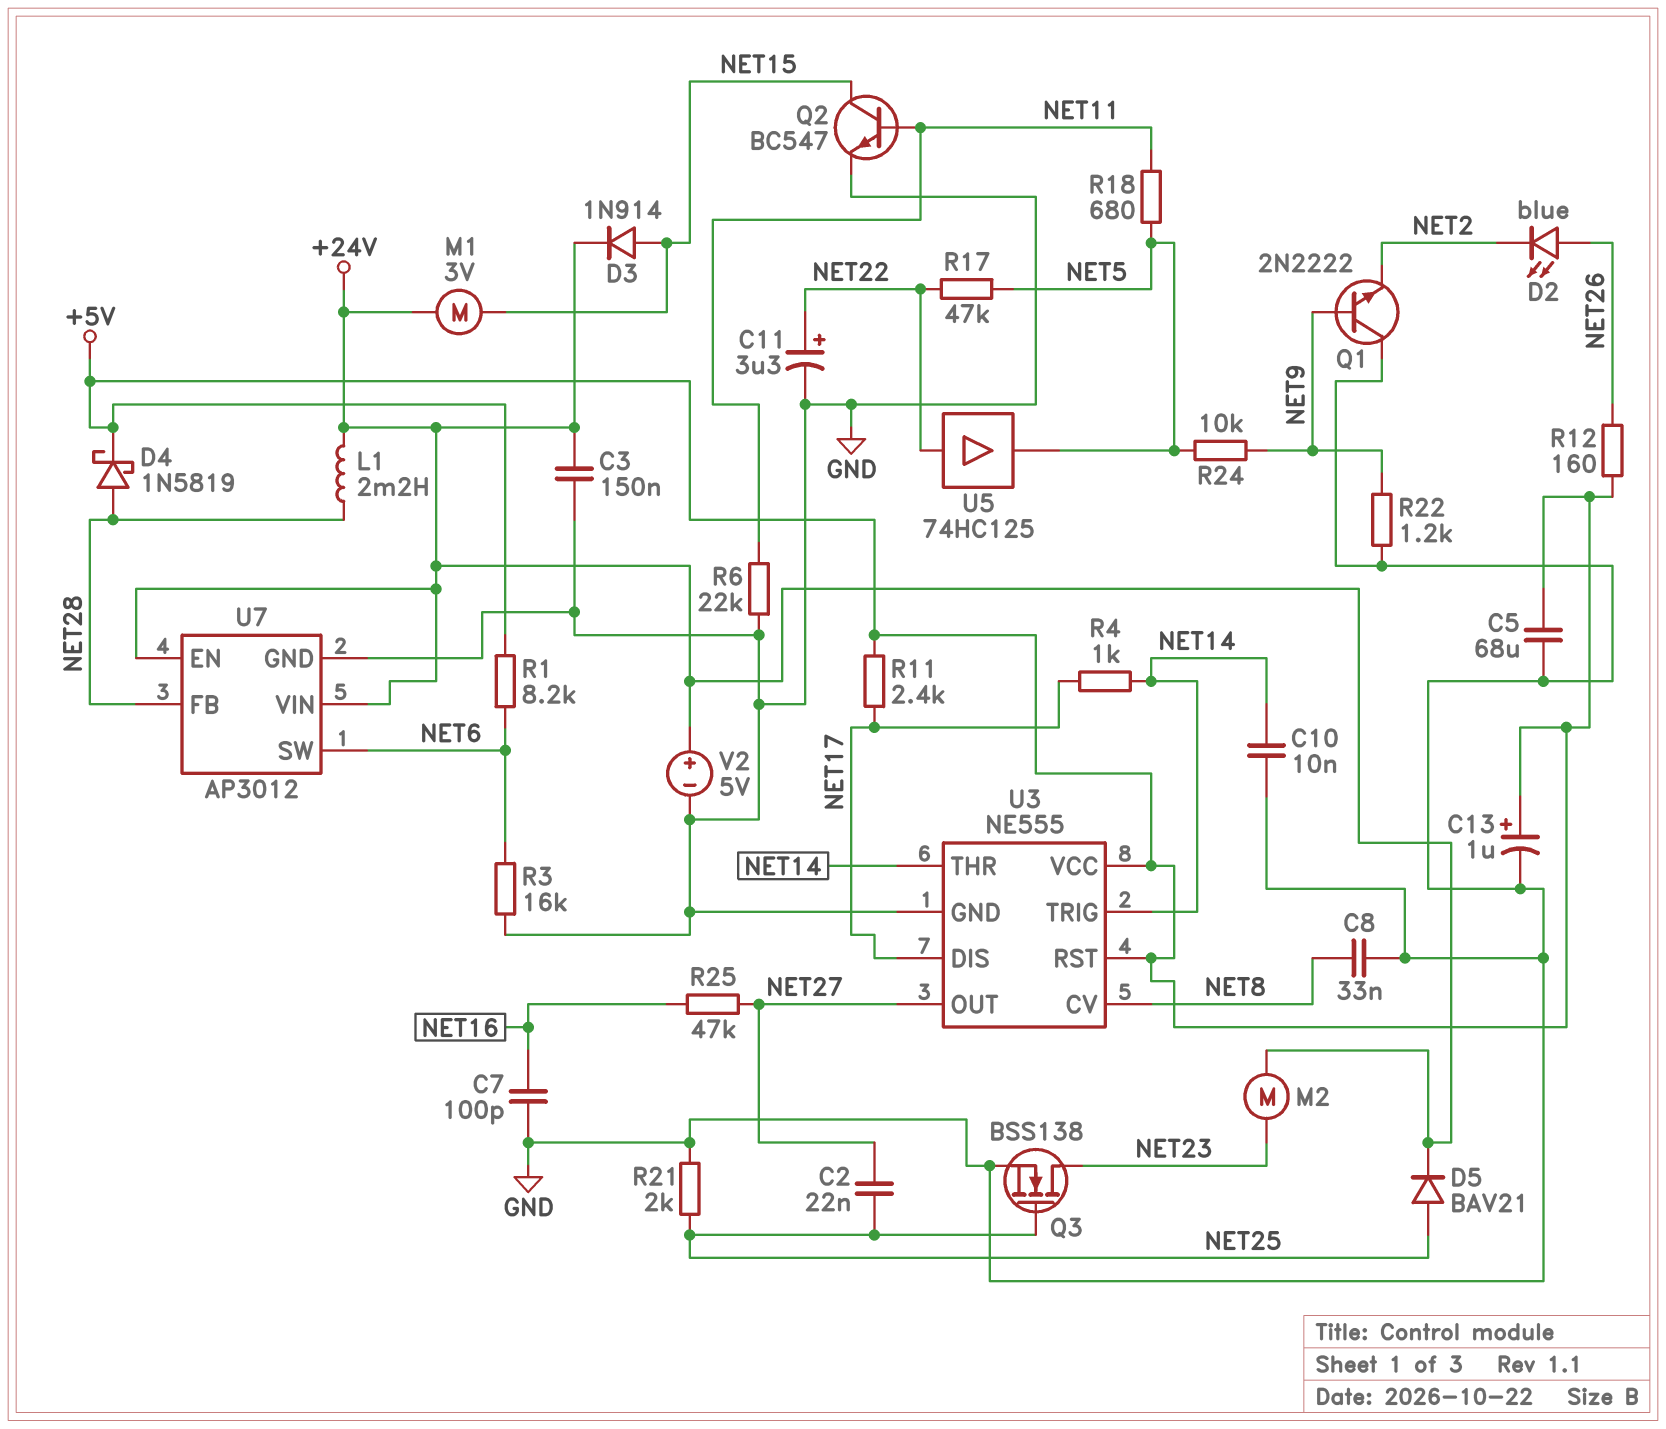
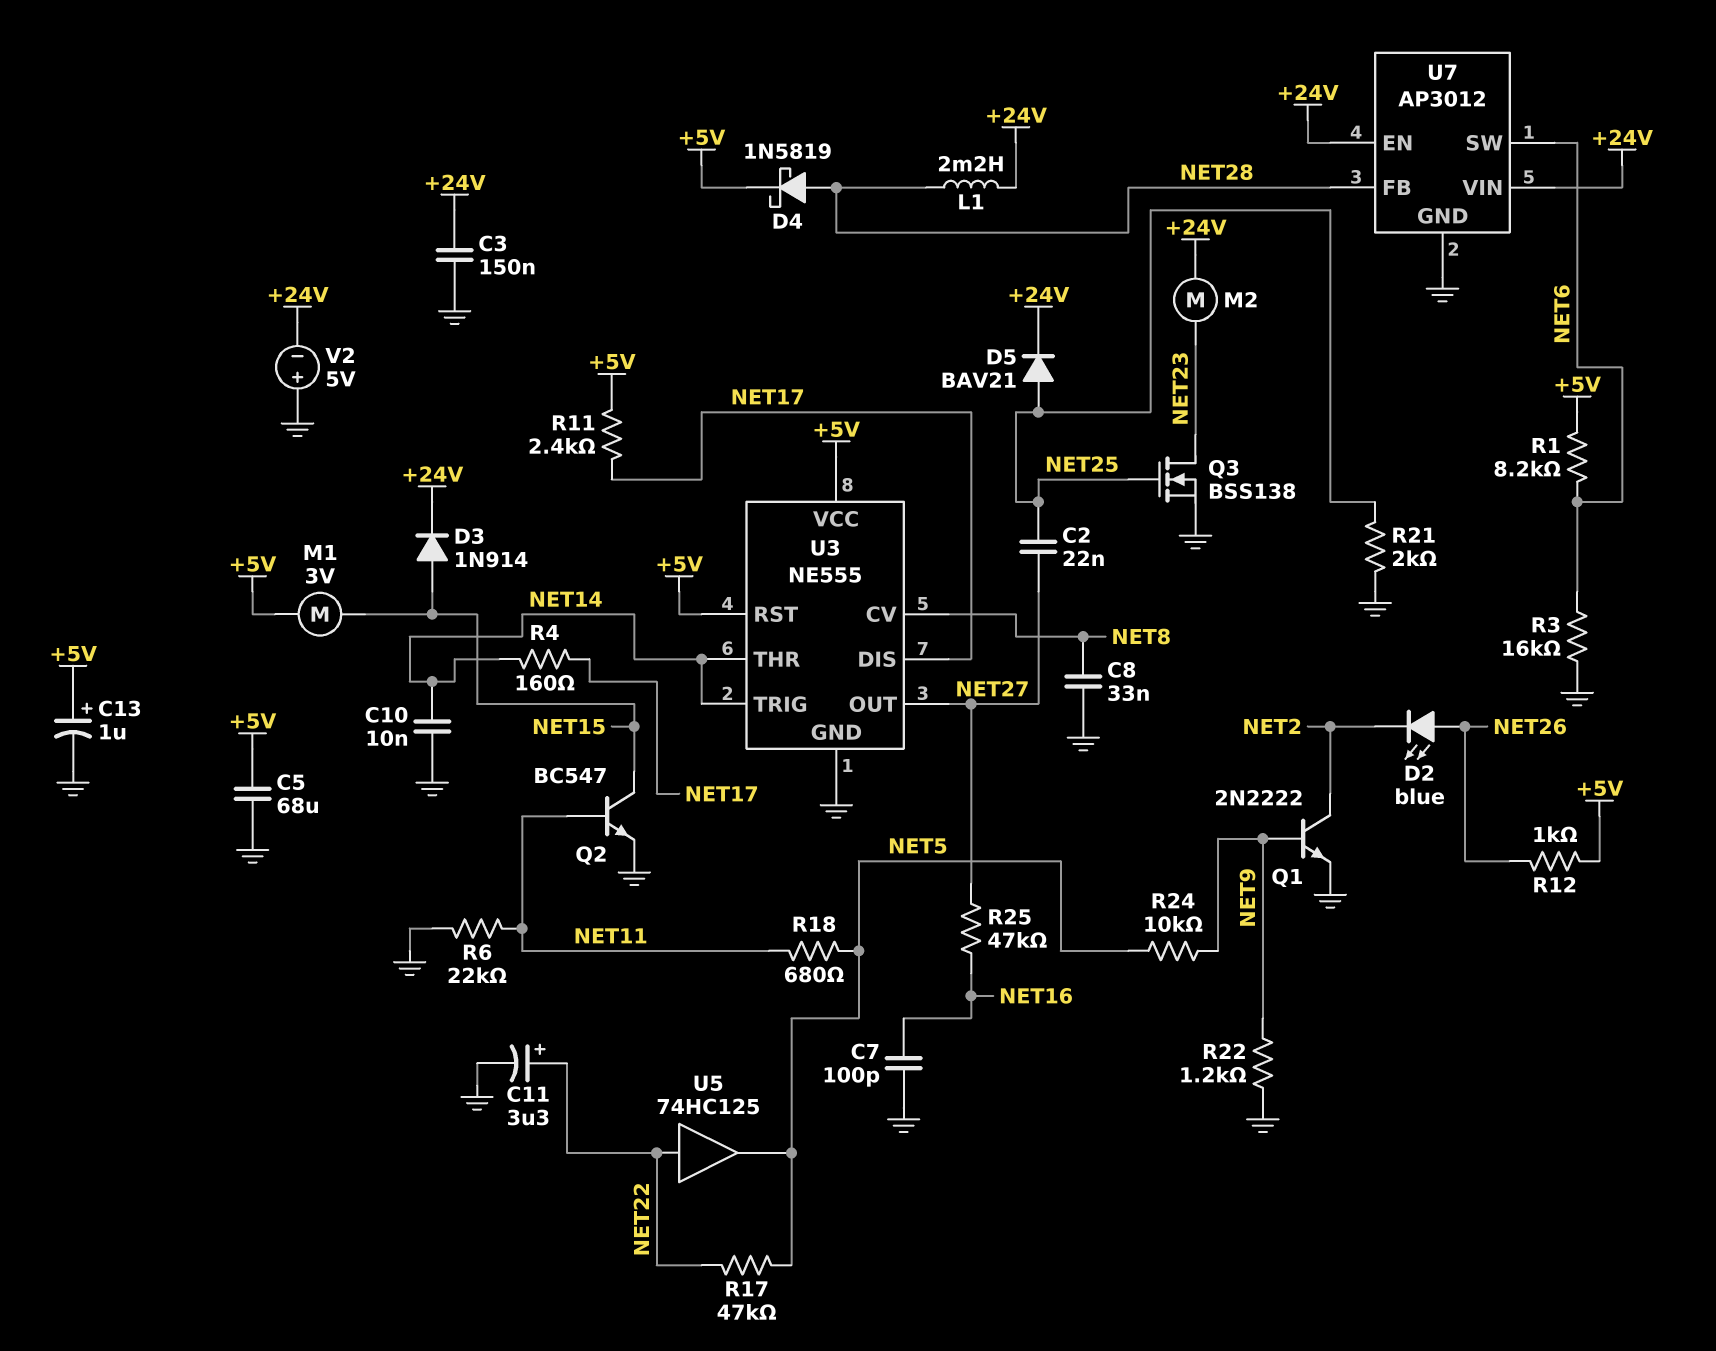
M1: motor 3V (+24V, NET15) -> motor 3V (+5V, NET15)
Q1: NPN 2N2222 (B NET9, C GND, E NET2) -> NPN 2N2222 (B NET9, C NET2, E GND)
R4: 1k (NET14, NET17) -> 160 (NET14, NET17)
R12: 160 (+5V, NET26) -> 1k (+5V, NET26)
V2: 5V (plus +24V, minus GND) -> 5V (plus GND, minus +24V)

